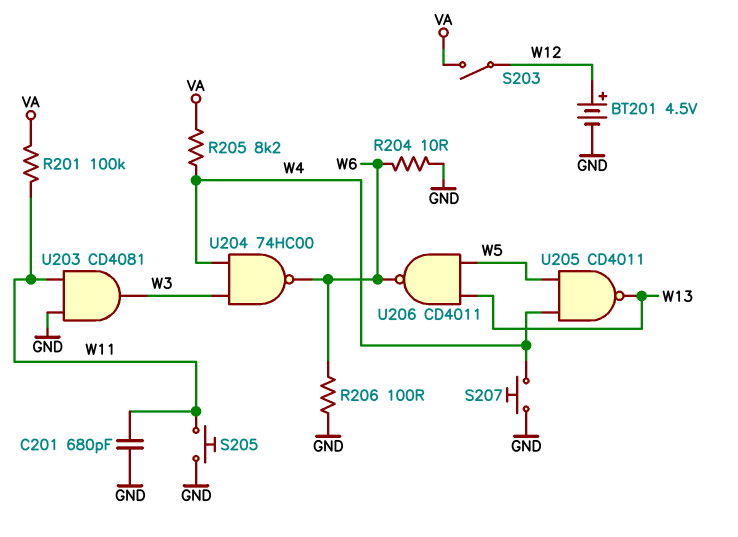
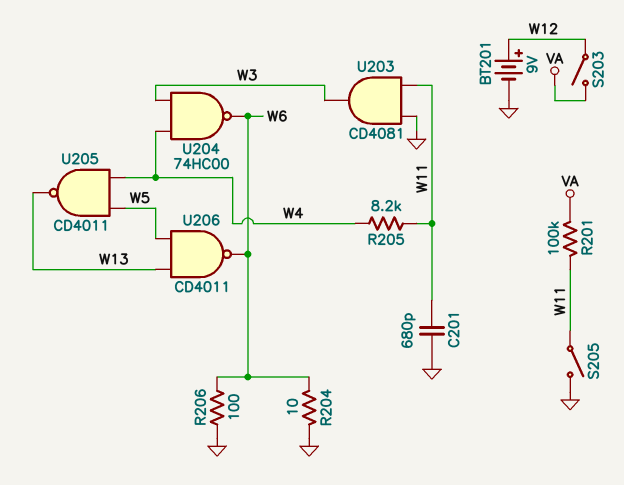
BT201: 4.5V (plus W12, minus GND) -> 9V (plus W12, minus GND)
R205: 8.2k (VA, W4) -> 8.2k (W4, W11)
S205: button (GND, W11) -> switch (GND, W11)
S207: button (GND, W4) -> none

